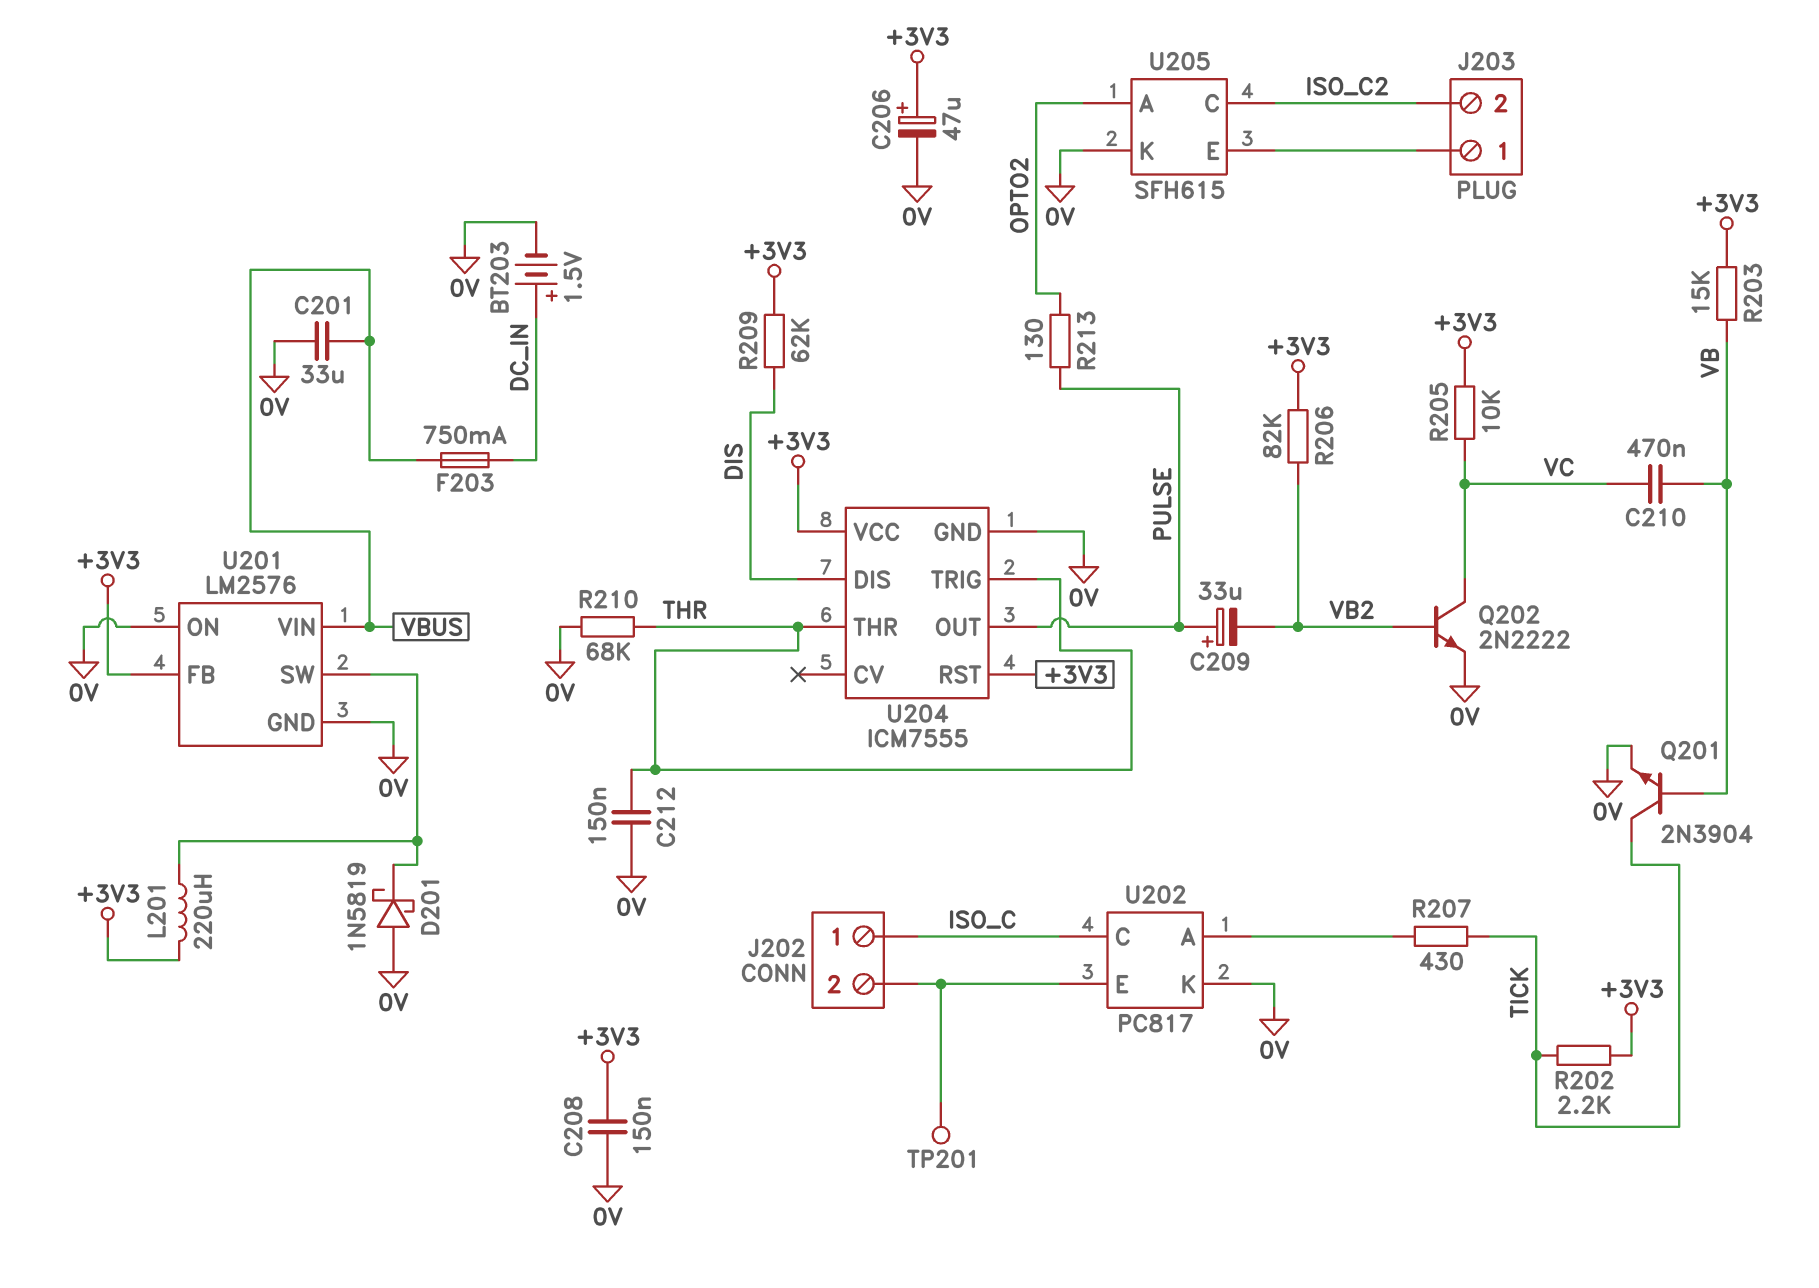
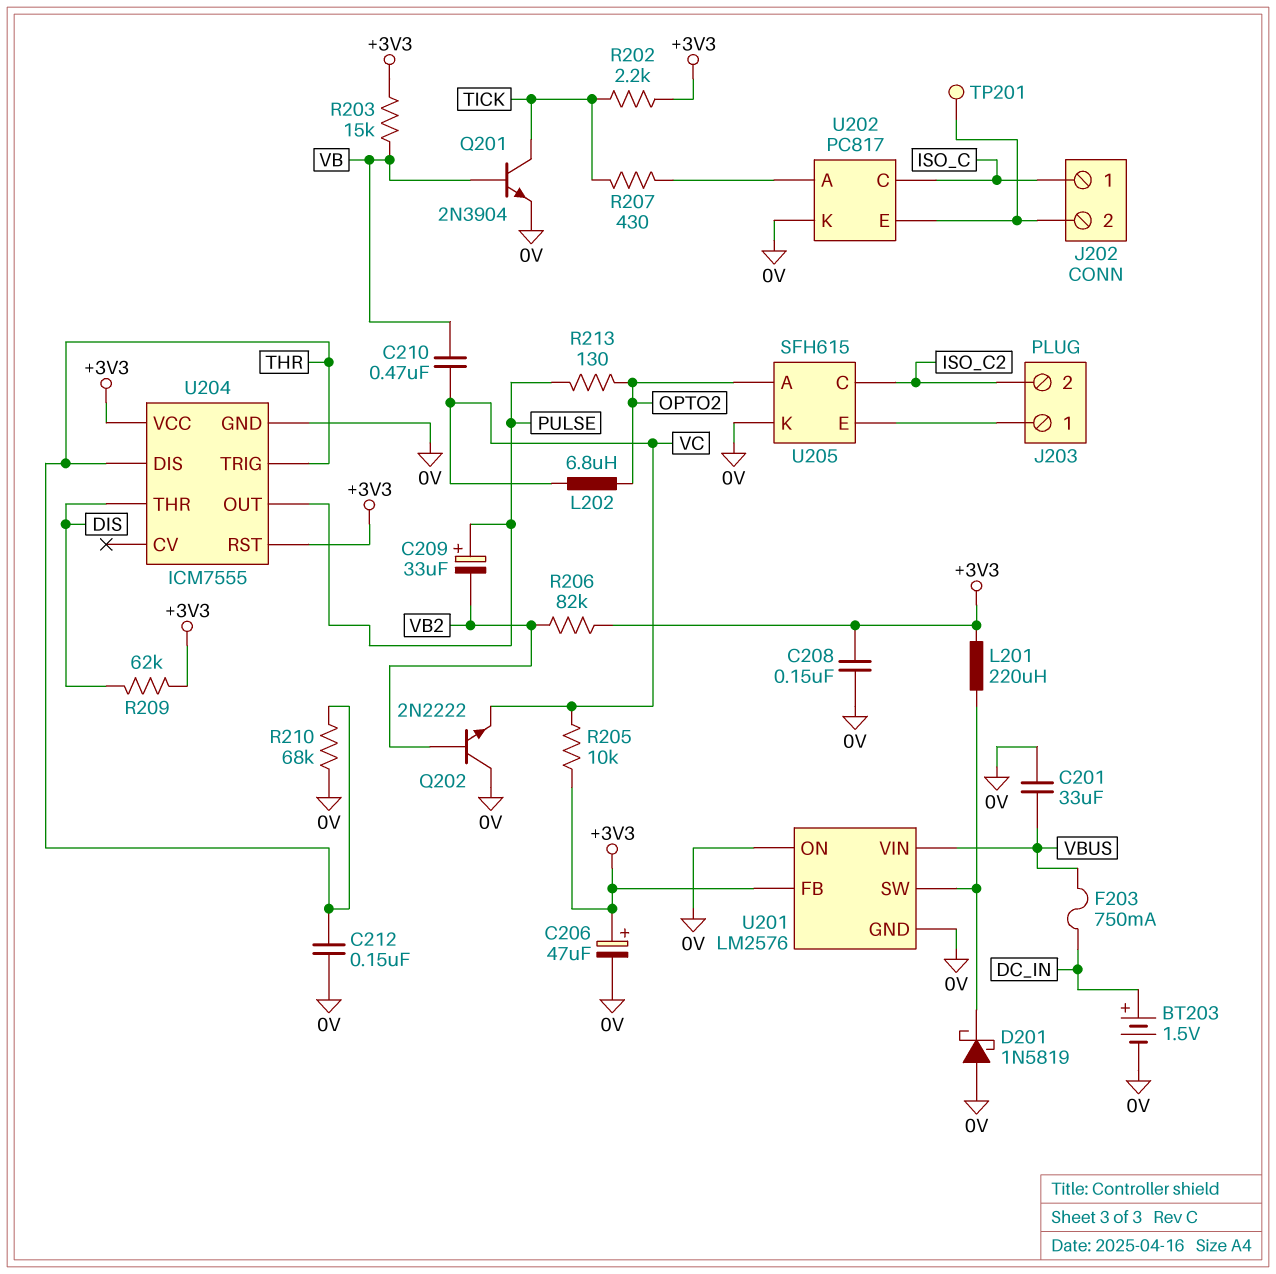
L202: none -> 6.8uH (OPTO2, VC)
Q202: NPN 2N2222 (B VB2, C VC, E 0V) -> NPN 2N2222 (B VB2, C 0V, E VC)
U204 pin DIS: DIS -> THR
U204 pin THR: THR -> DIS

